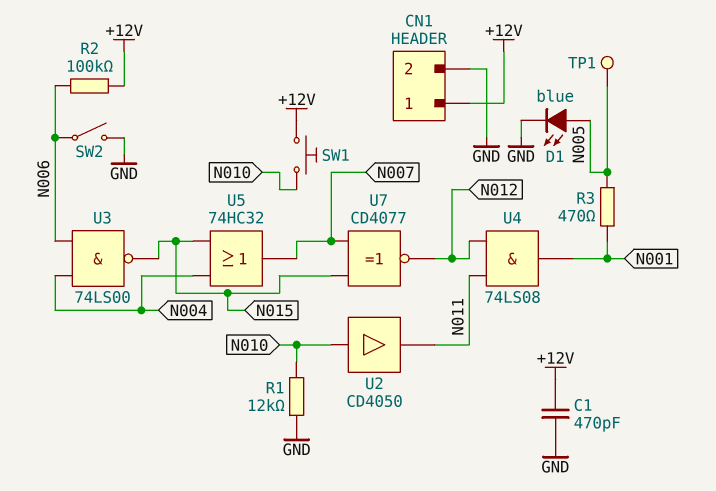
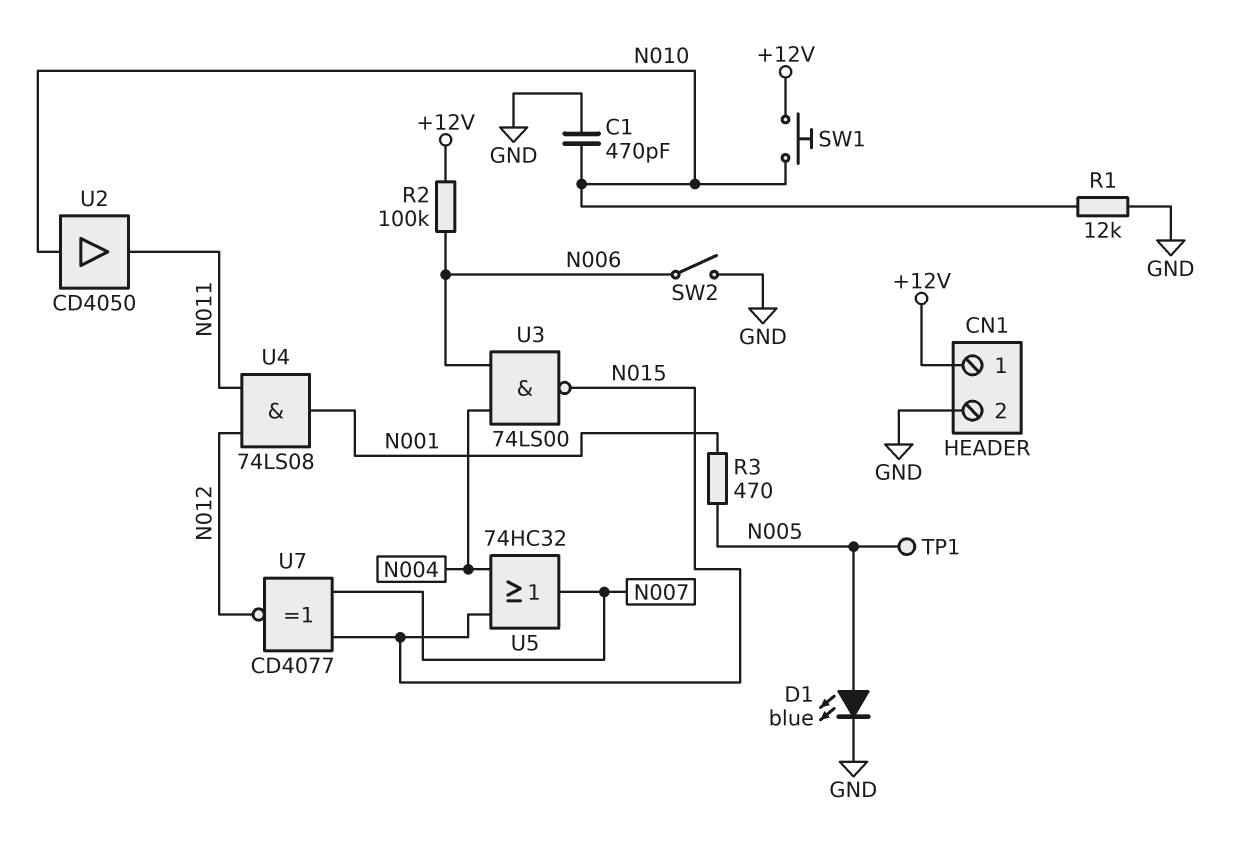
C1: 470pF (+12V, GND) -> 470pF (GND, N010)

